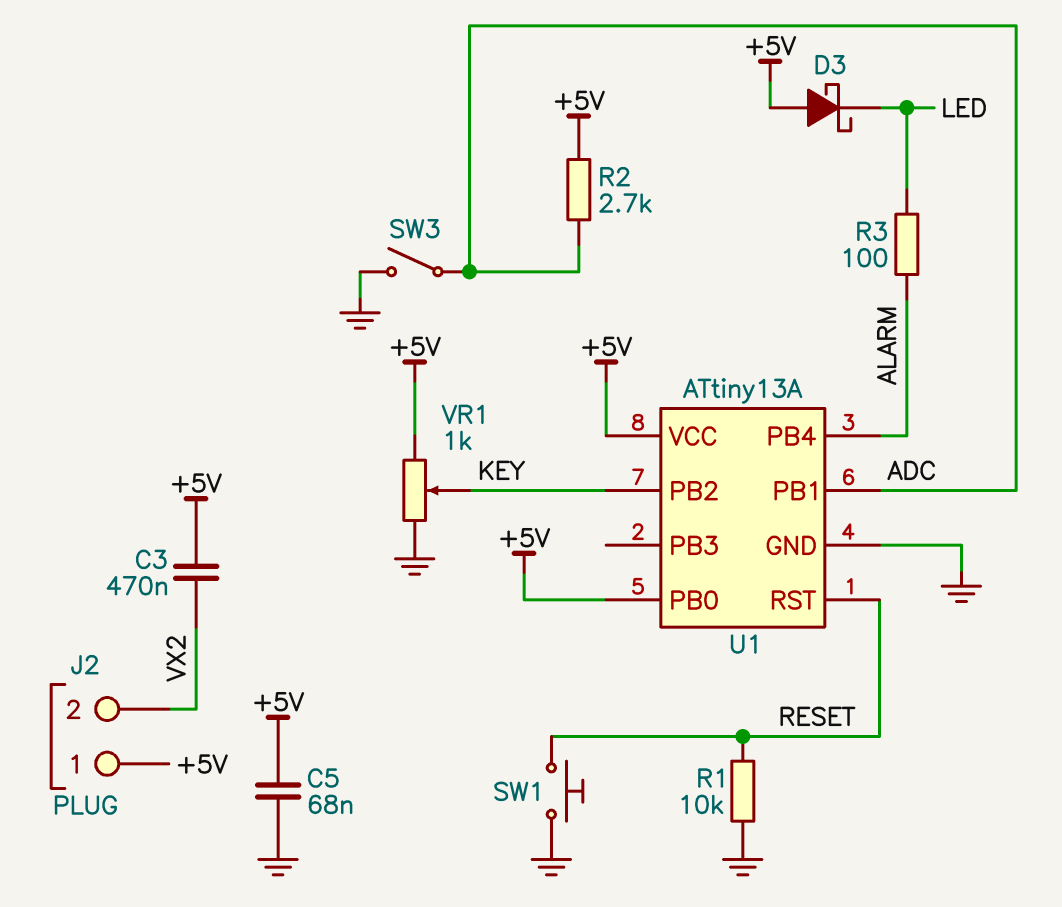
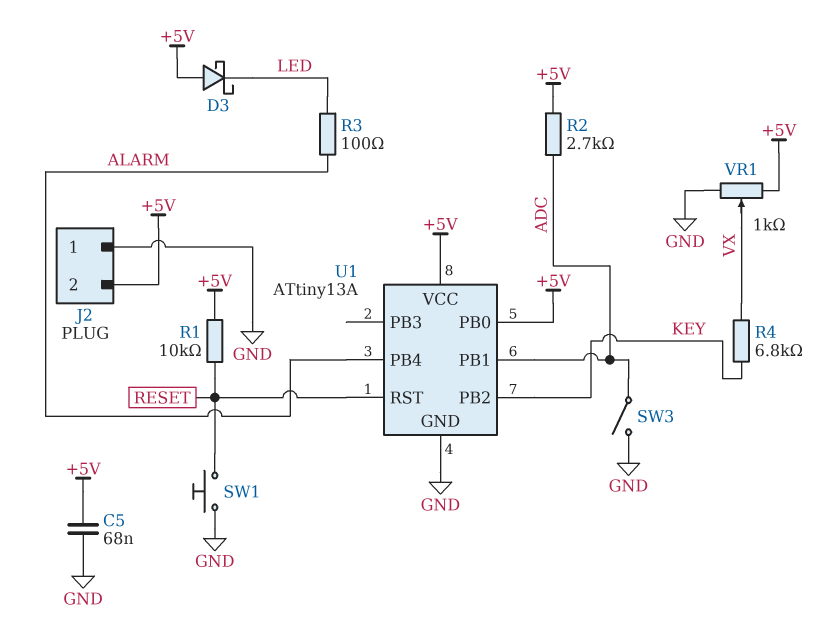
C3: 470nF (+5V, VX2) -> none
J2 pin 1: +5V -> GND
J2 pin 2: VX2 -> +5V
R1: 10k (GND, RESET) -> 10k (+5V, RESET)
R4: none -> 6.8k (KEY, VX)
VR1: 1k (+5V, GND, wiper KEY) -> 1k (+5V, GND, wiper VX)

